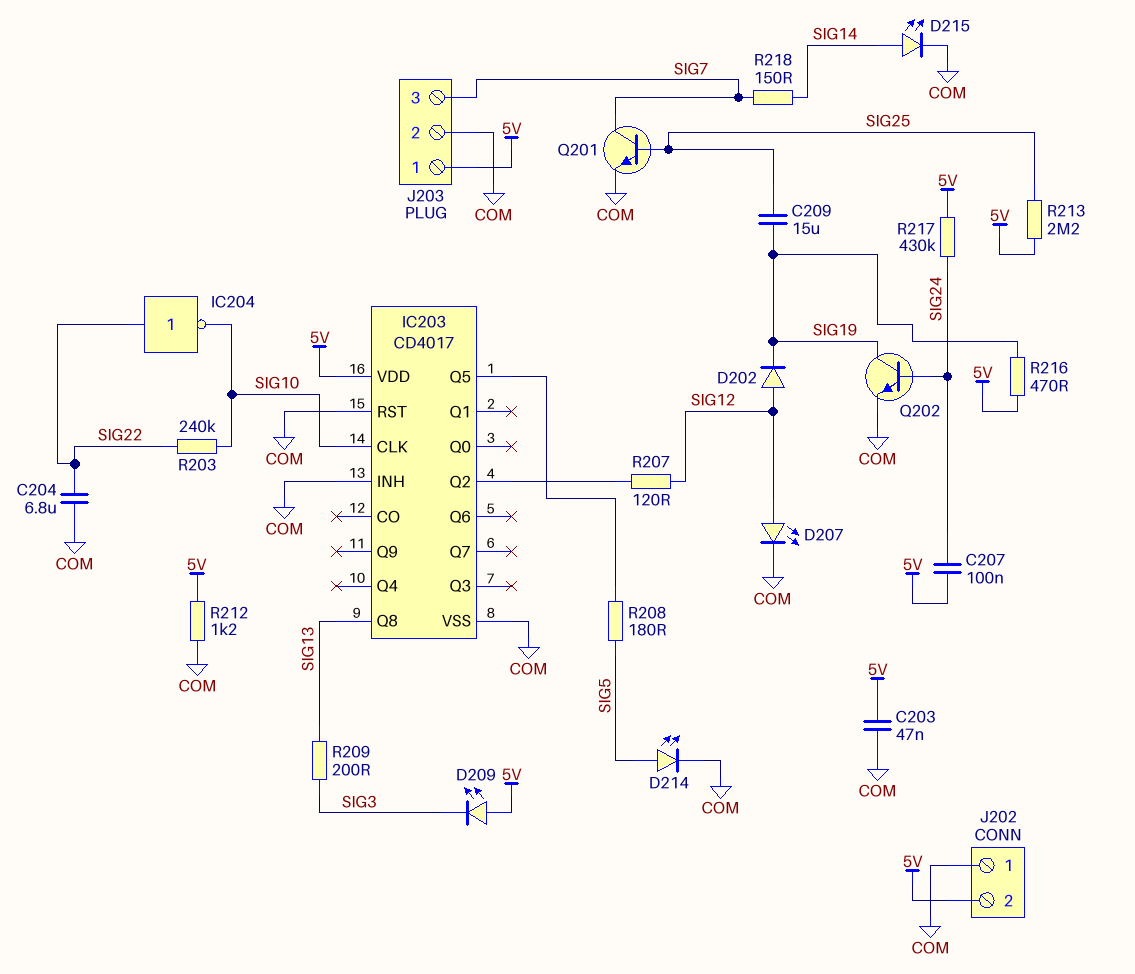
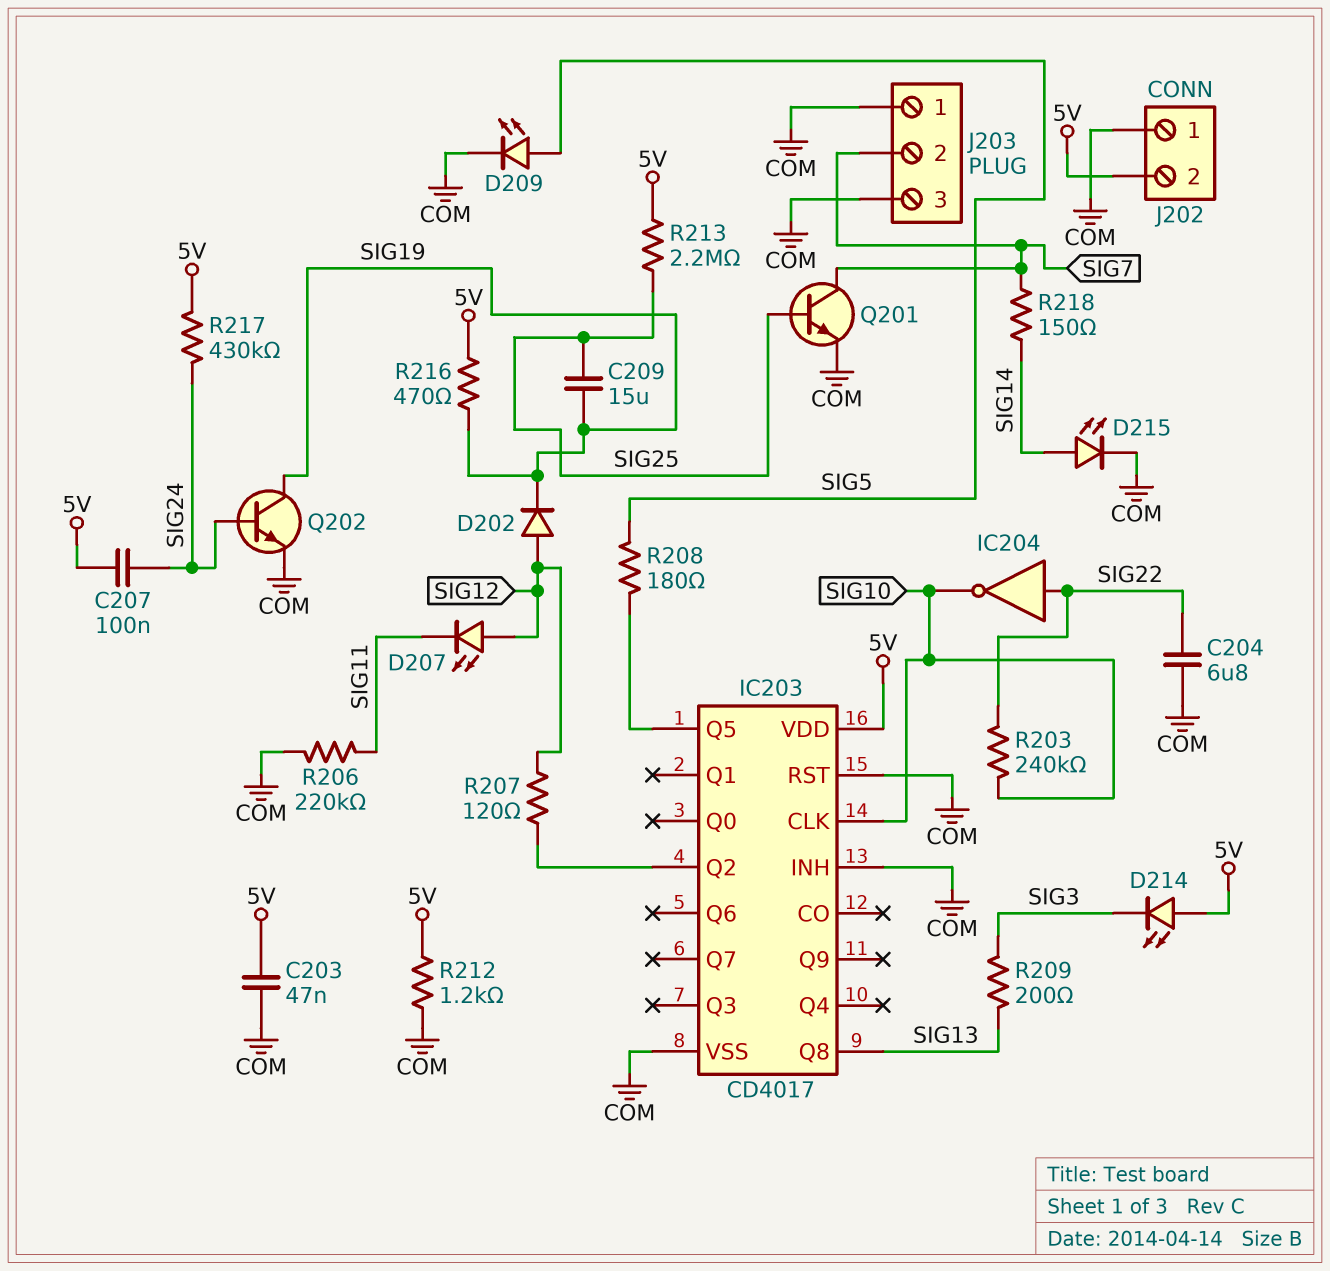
D207: LED (A SIG12, K COM) -> LED (A SIG12, K SIG11)
D209: LED (A 5V, K SIG3) -> LED (A SIG5, K COM)
D214: LED (A SIG5, K COM) -> LED (A 5V, K SIG3)
J203 pin 1: 5V -> COM
J203 pin 2: COM -> SIG7
J203 pin 3: SIG7 -> COM
R206: none -> 220k (COM, SIG11)

